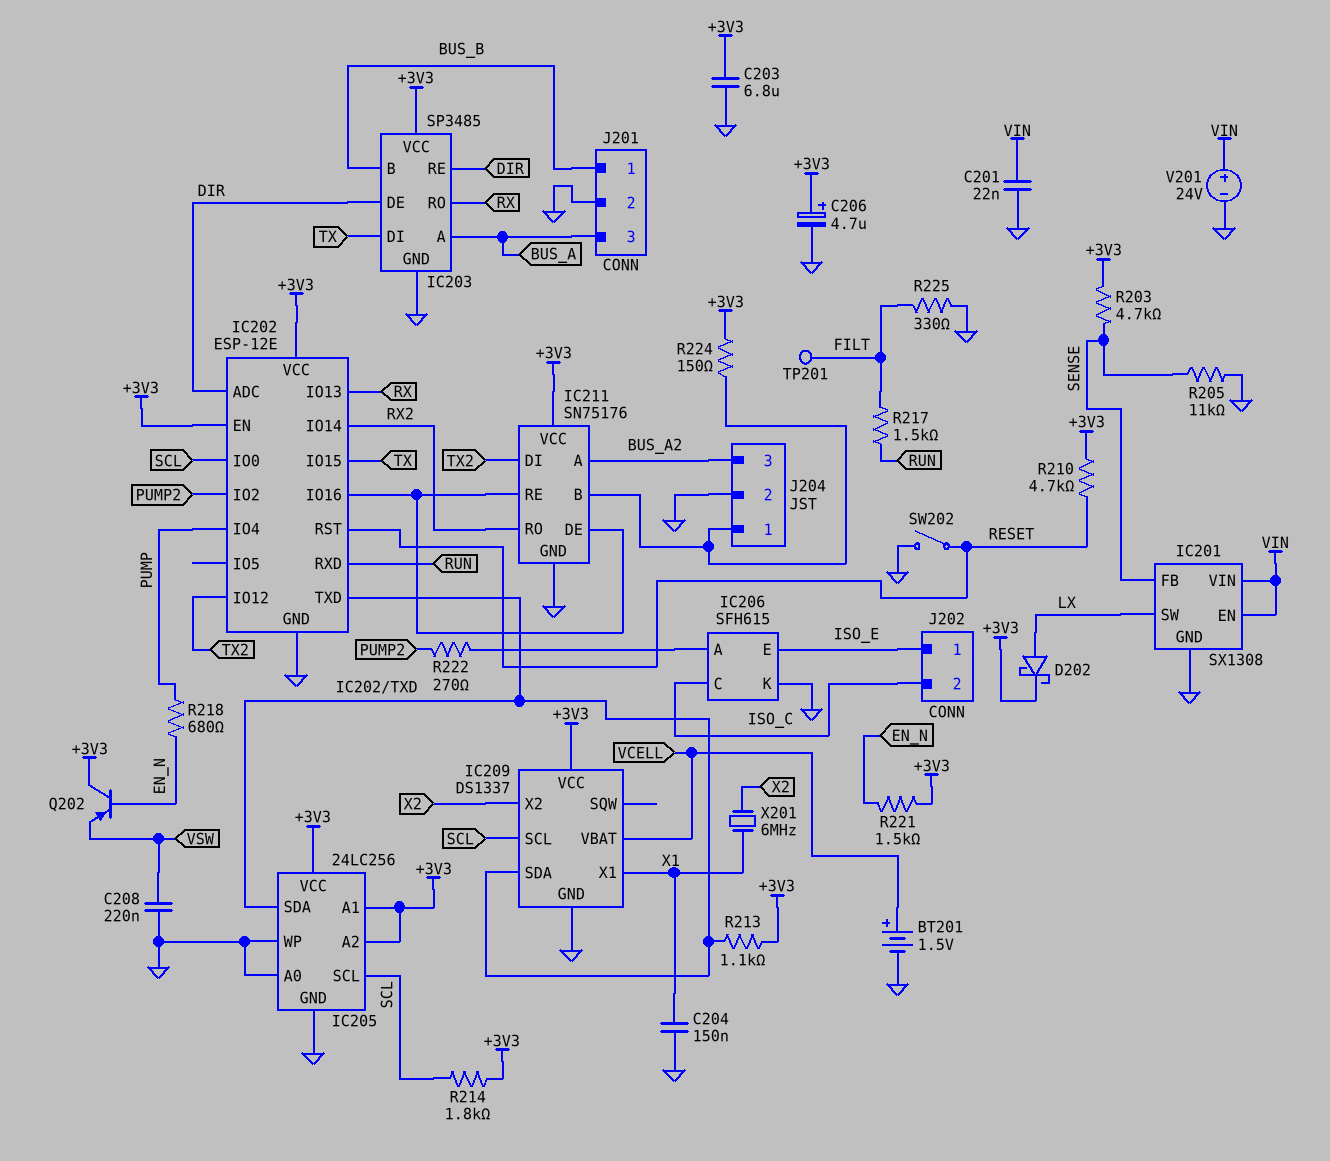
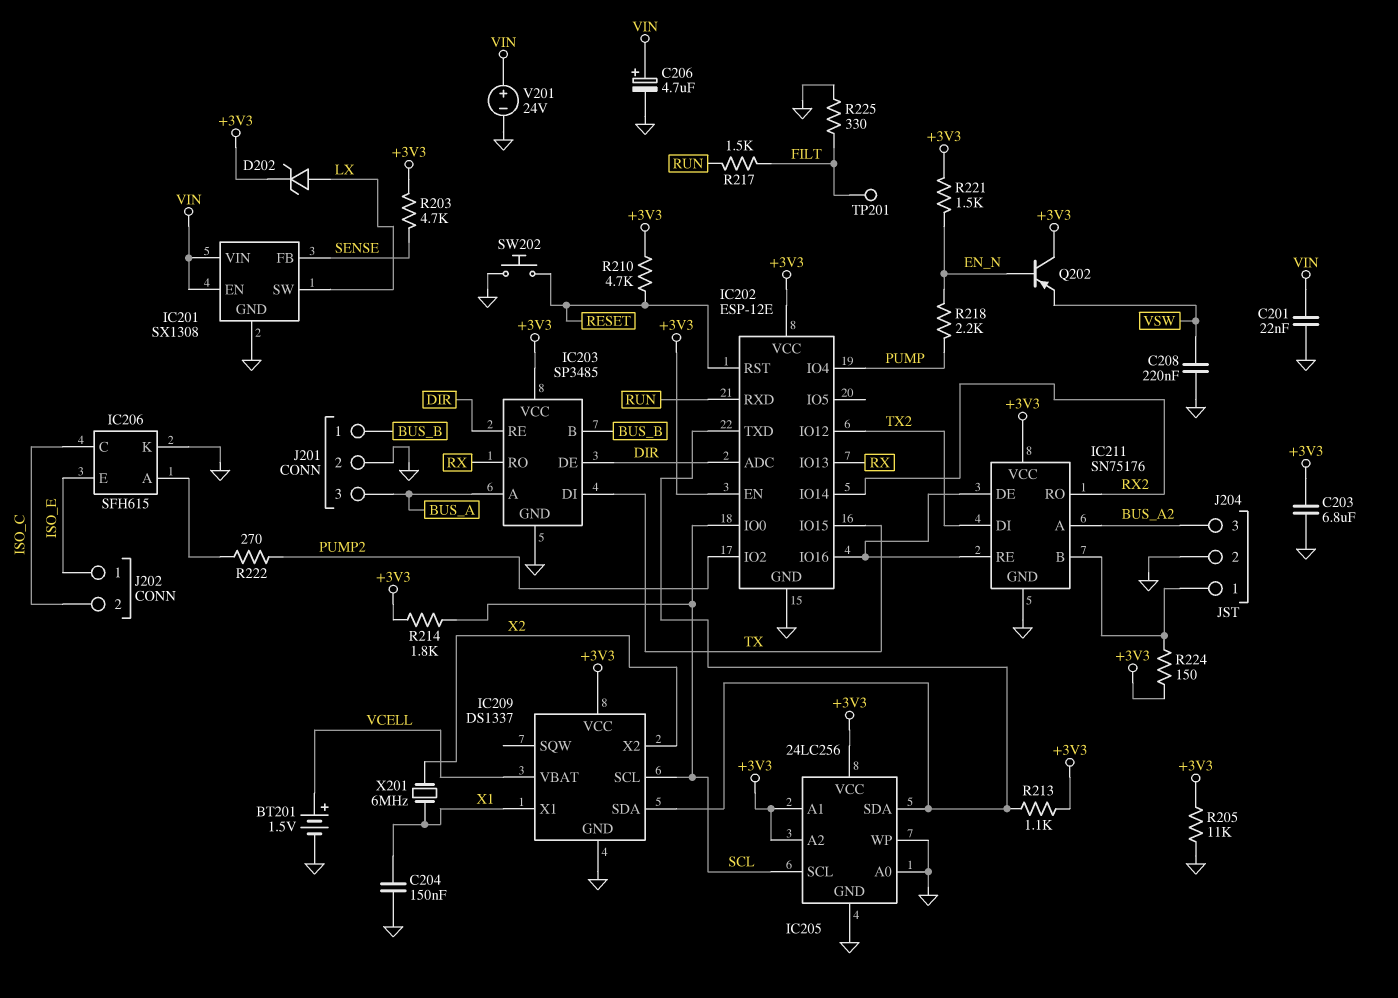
C206: 4.7uF (plus +3V3, minus GND) -> 4.7uF (plus VIN, minus GND)
D202: schottky (A LX, K +3V3) -> zener (A LX, K +3V3)
R205: 11k (GND, SENSE) -> 11k (+3V3, GND)
R218: 680 (EN_N, PUMP) -> 2.2k (EN_N, PUMP)
SW202: switch (GND, RESET) -> button (GND, RESET)

